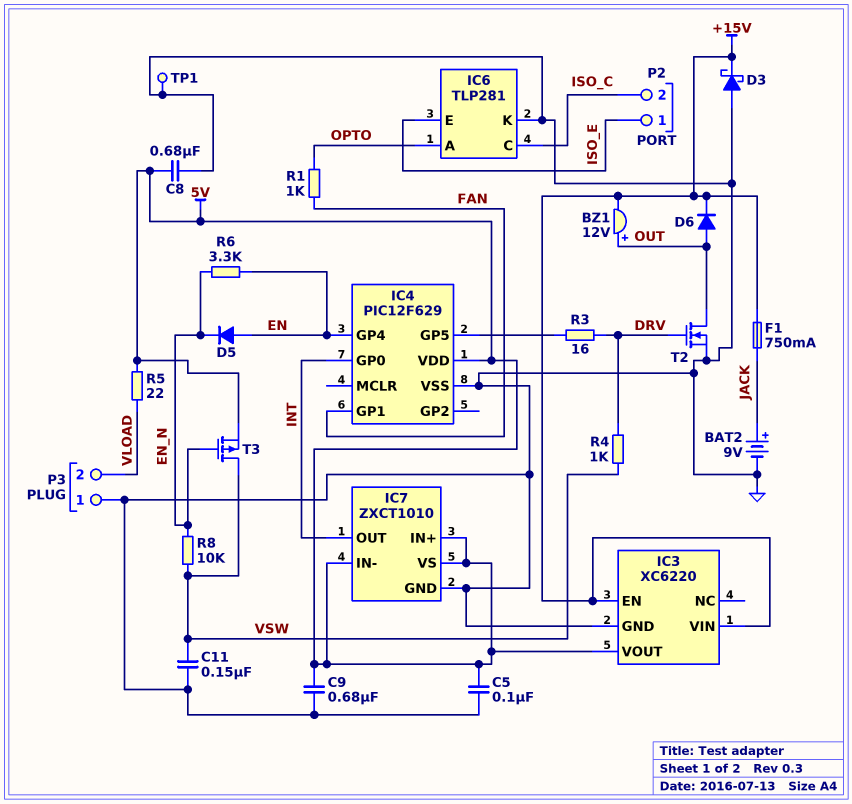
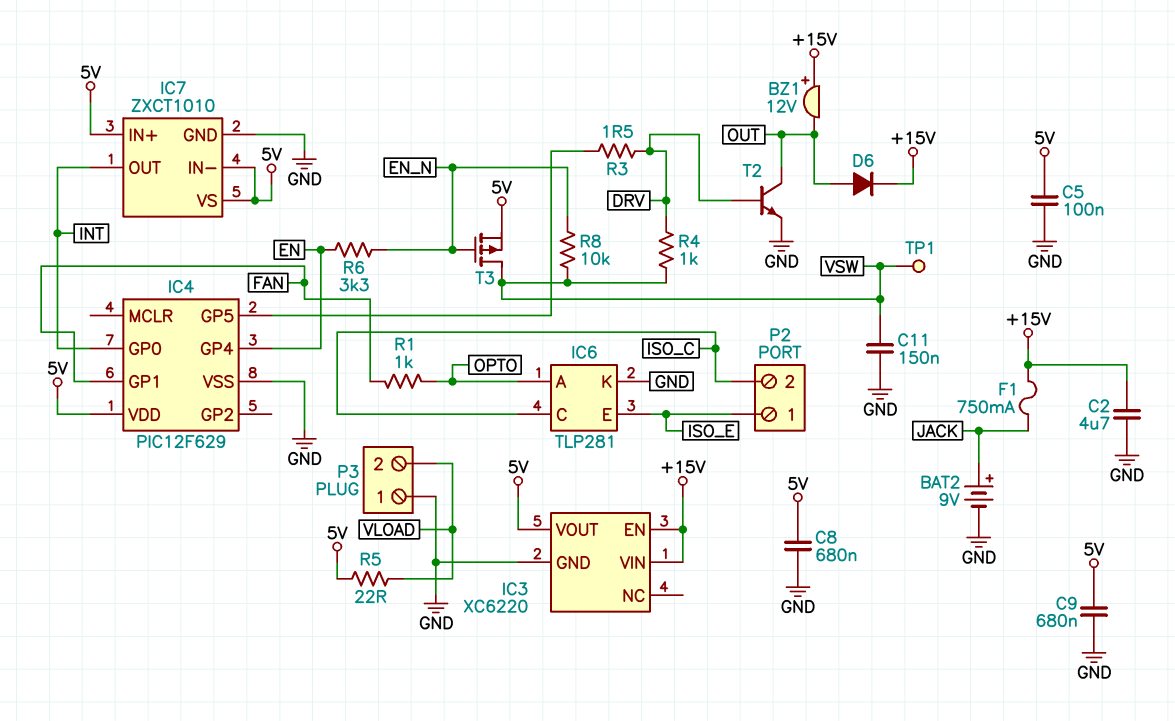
BZ1: buzzer 12V (plus OUT, minus +15V) -> buzzer 12V (plus +15V, minus OUT)
C2: none -> 4.7uF (+15V, GND)
D3: schottky (A GND, K +15V) -> none
D5: diode (A EN, K EN_N) -> none
R3: 16 (DRV, IC4/GP5) -> 1.5 (DRV, IC4/GP5)
T2: NMOS (G DRV, D OUT, S GND) -> NPN (B DRV, C OUT, E GND)
TP1: test point (GND) -> test point (VSW)

